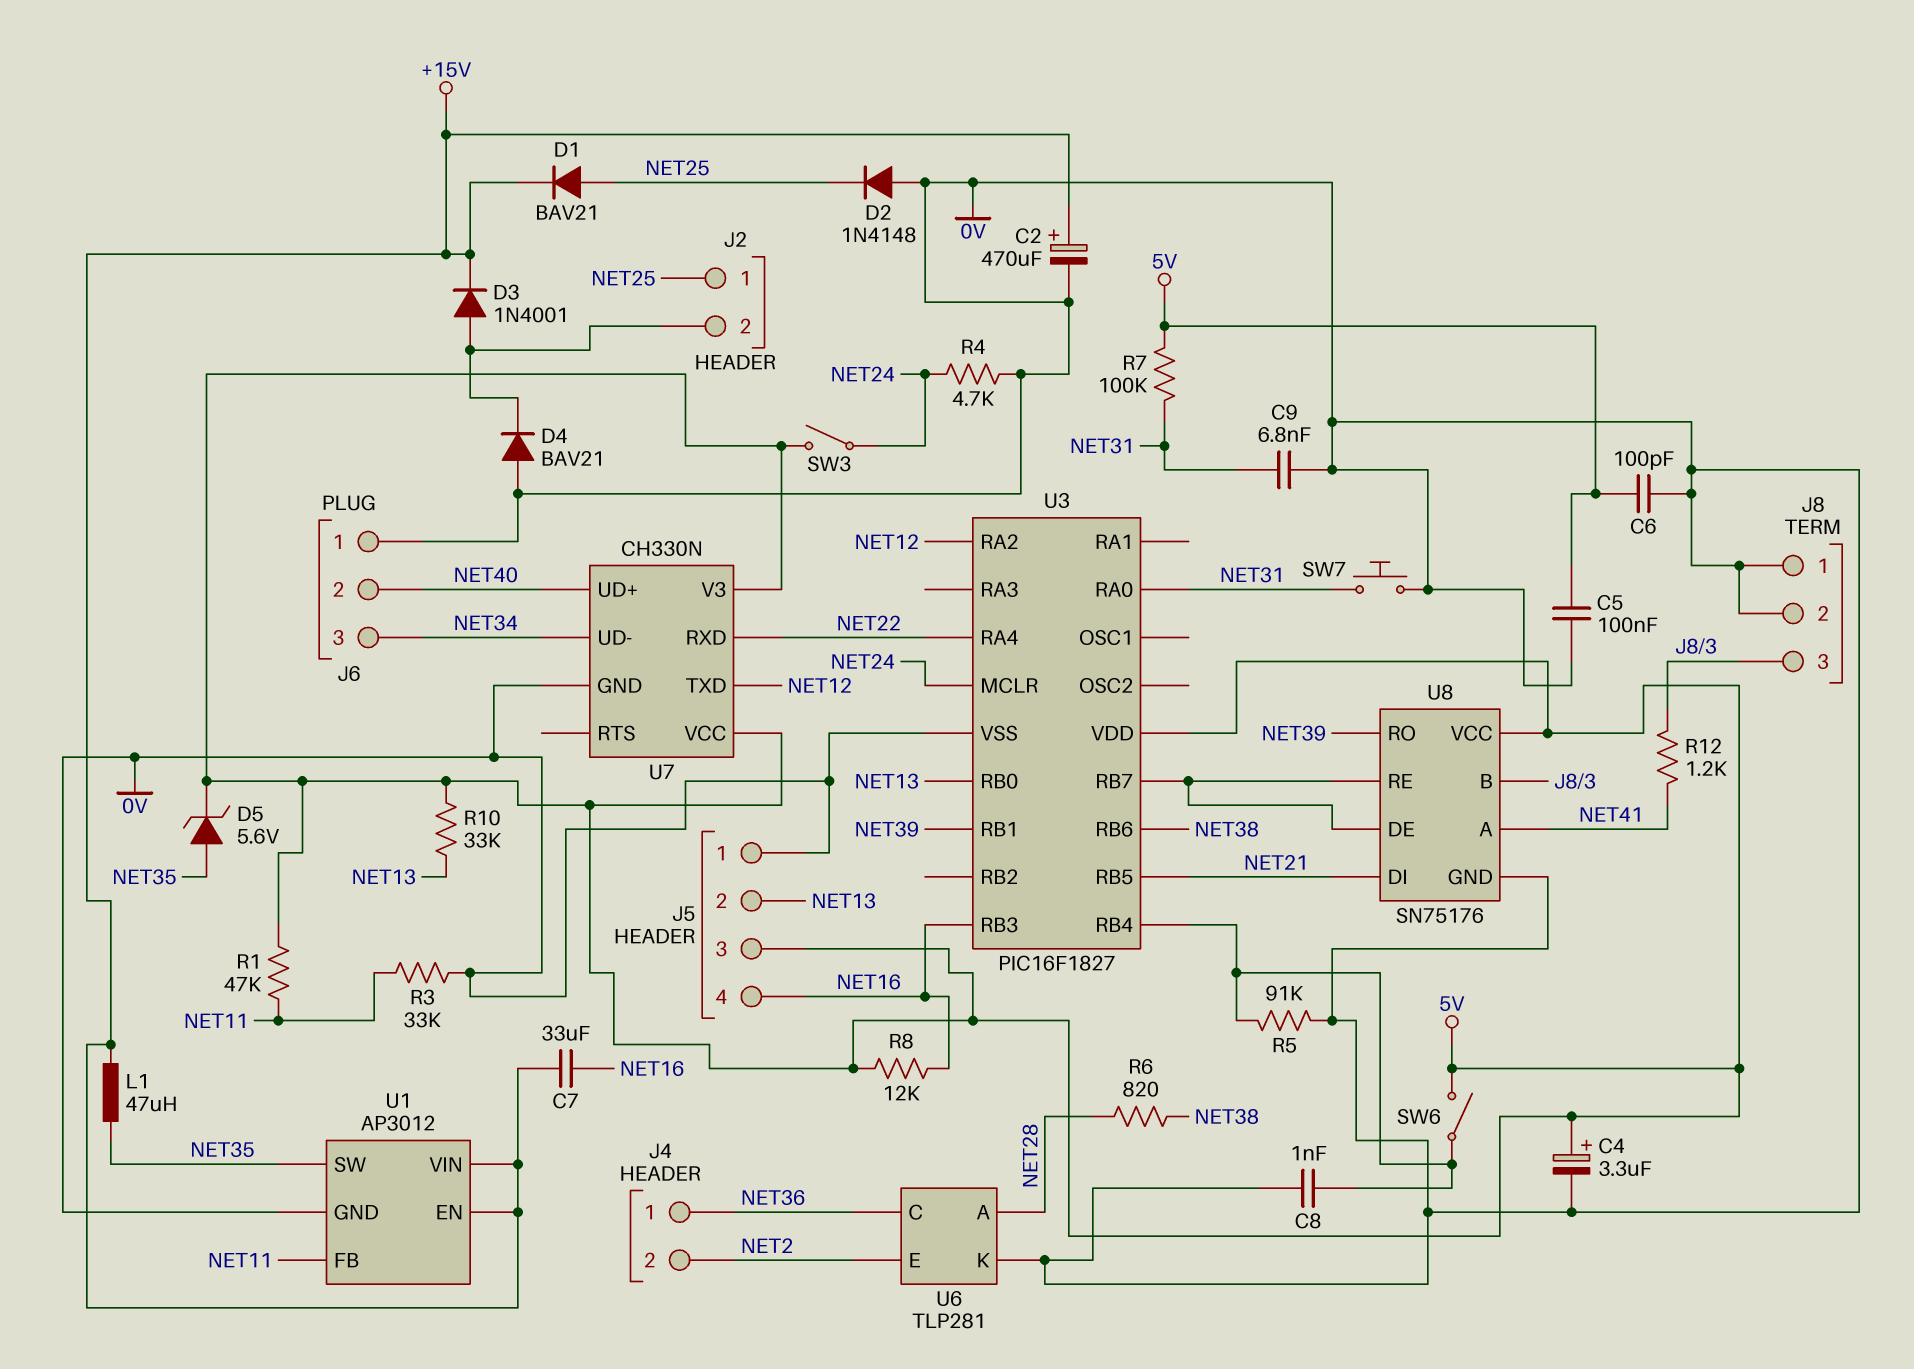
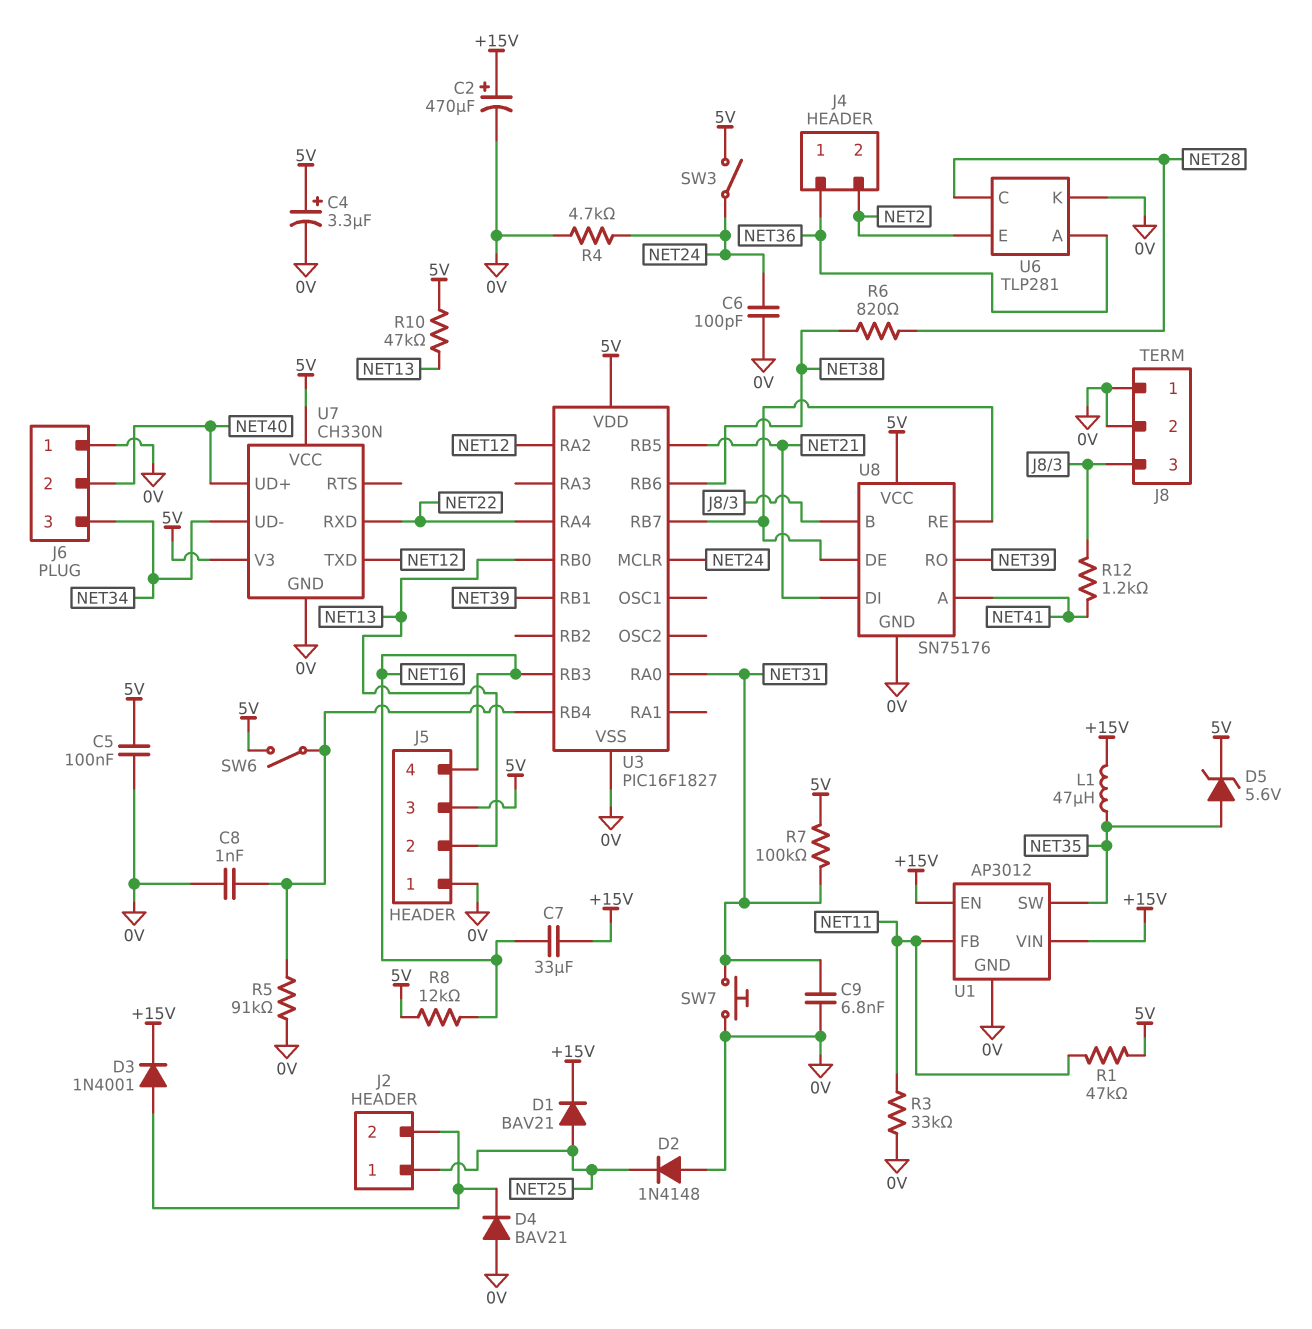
C6: 100pF (0V, 5V) -> 100pF (0V, NET24)
R10: 33k (5V, NET13) -> 47k (5V, NET13)
U6 pin A: NET28 -> NET36
U6 pin C: NET36 -> NET28

